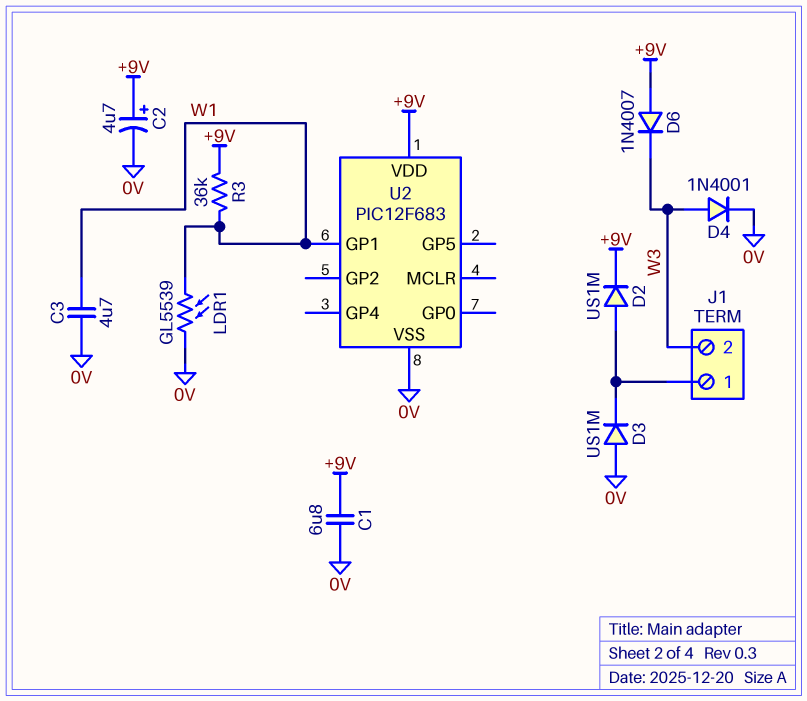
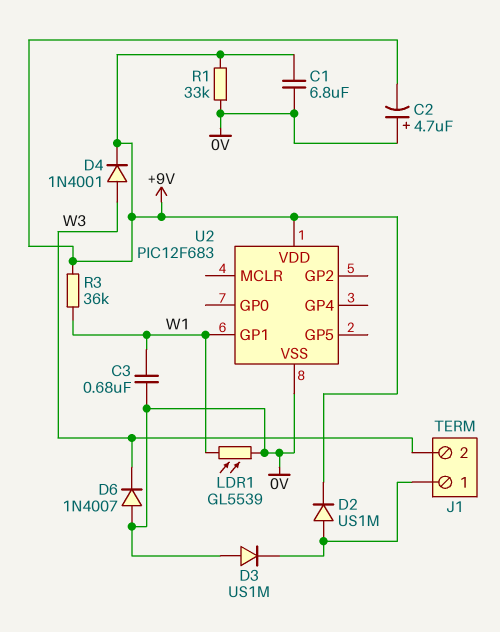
C2: 4.7uF (plus +9V, minus 0V) -> 4.7uF (plus 0V, minus +9V)
C3: 4.7uF (0V, W1) -> 680nF (0V, W1)
D4: diode 1N4001 (A W3, K 0V) -> diode 1N4001 (A W3, K +9V)
D6: diode 1N4007 (A +9V, K W3) -> diode 1N4007 (A 0V, K W3)
R1: none -> 33k (+9V, 0V)

